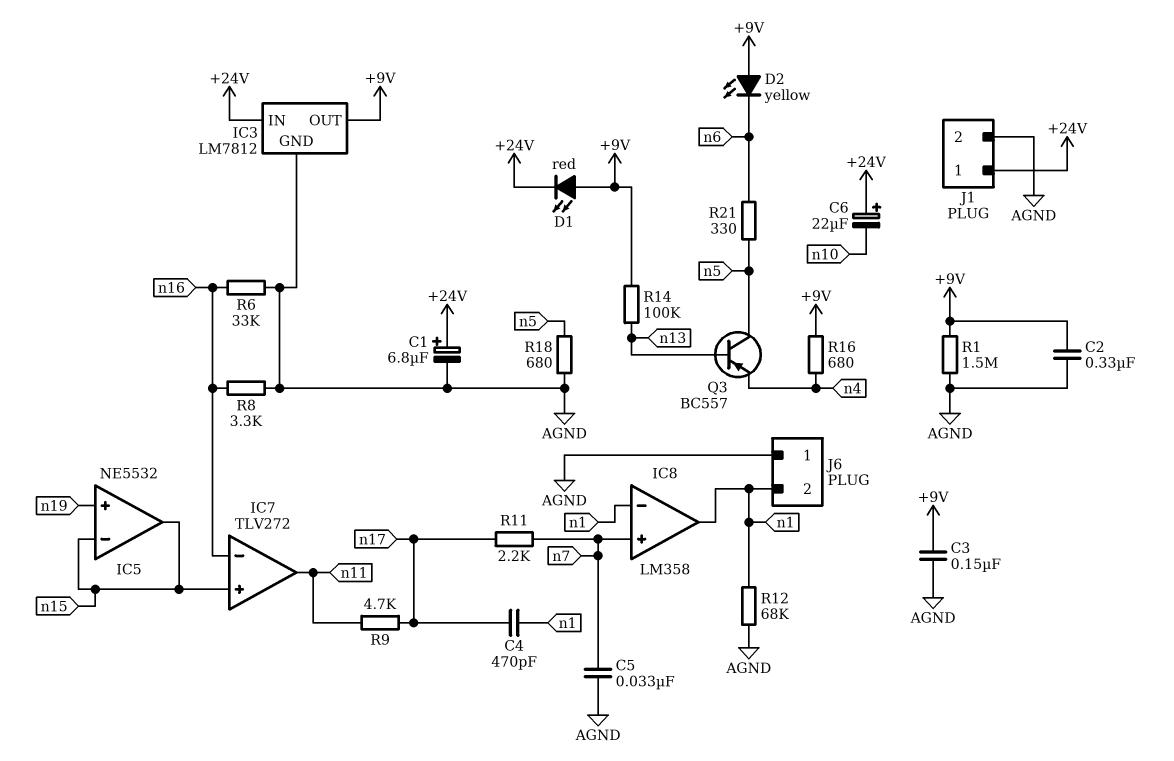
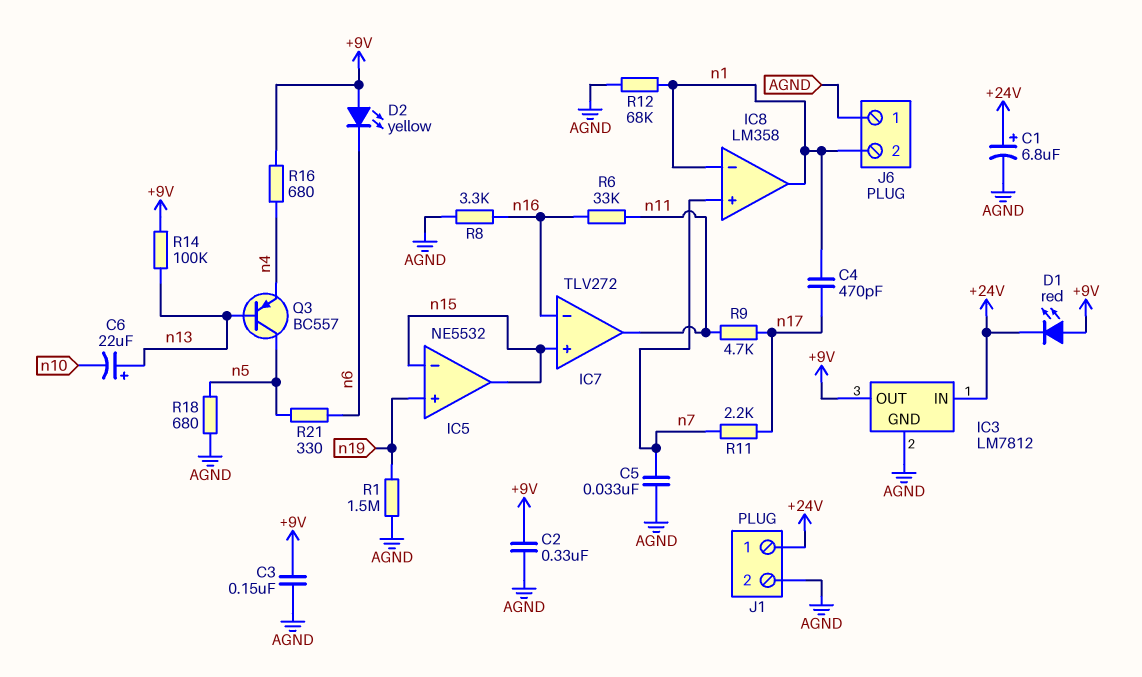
C6: 22uF (plus +24V, minus n10) -> 22uF (plus n13, minus n10)
R1: 1.5M (+9V, AGND) -> 1.5M (AGND, n19)
R6: 33k (AGND, n16) -> 33k (n11, n16)

